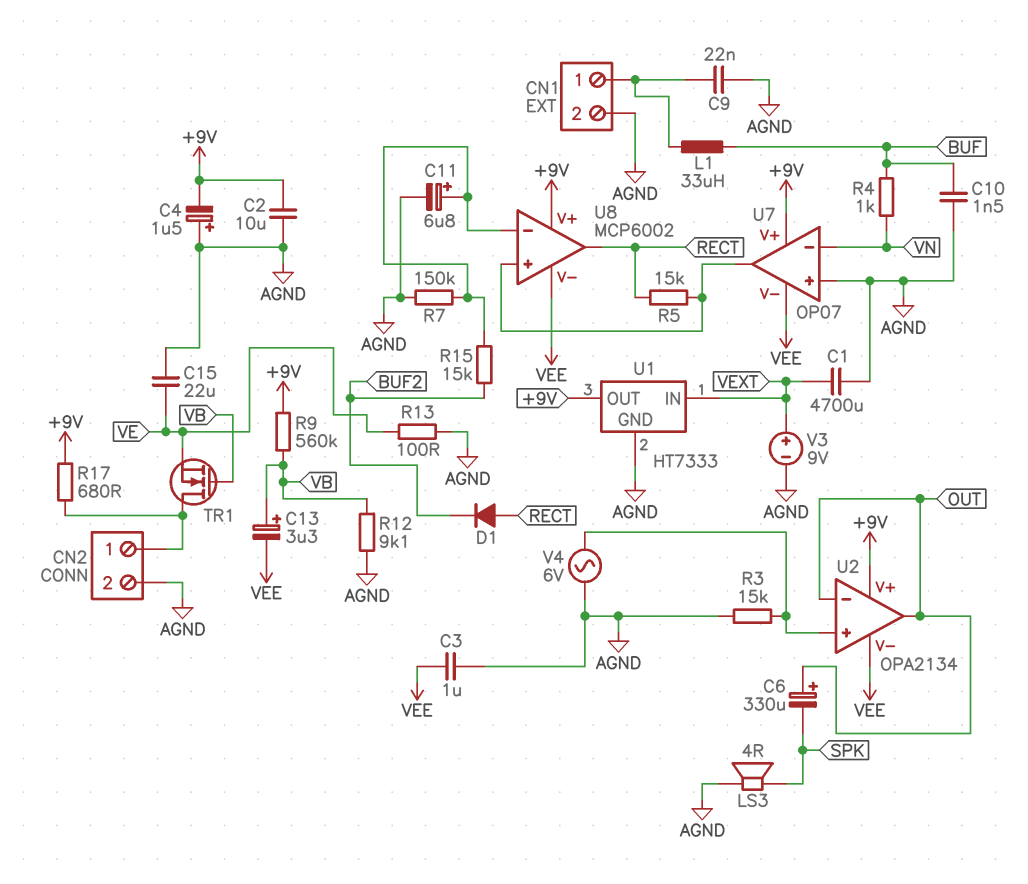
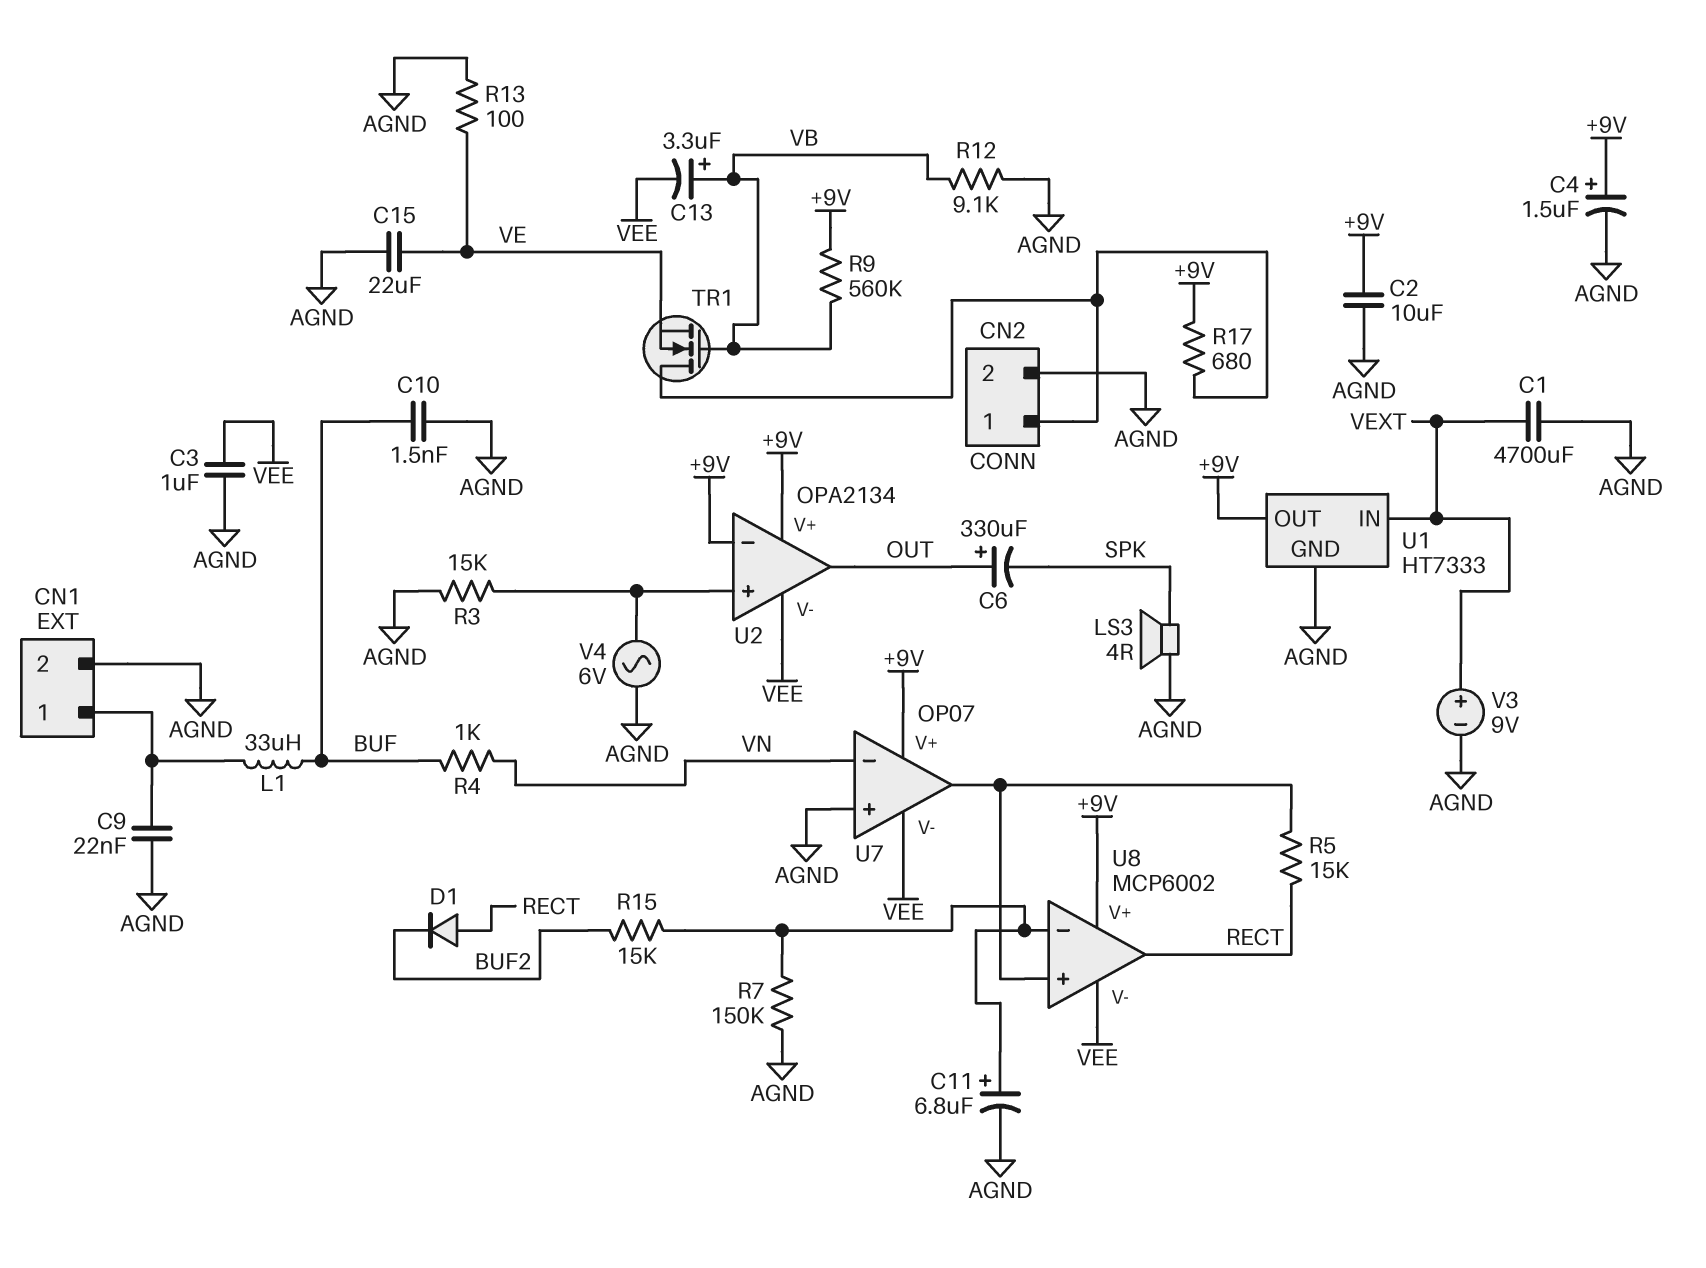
C4: 1.5uF (plus AGND, minus +9V) -> 1.5uF (plus +9V, minus AGND)
U2 pin in-: OUT -> +9V

